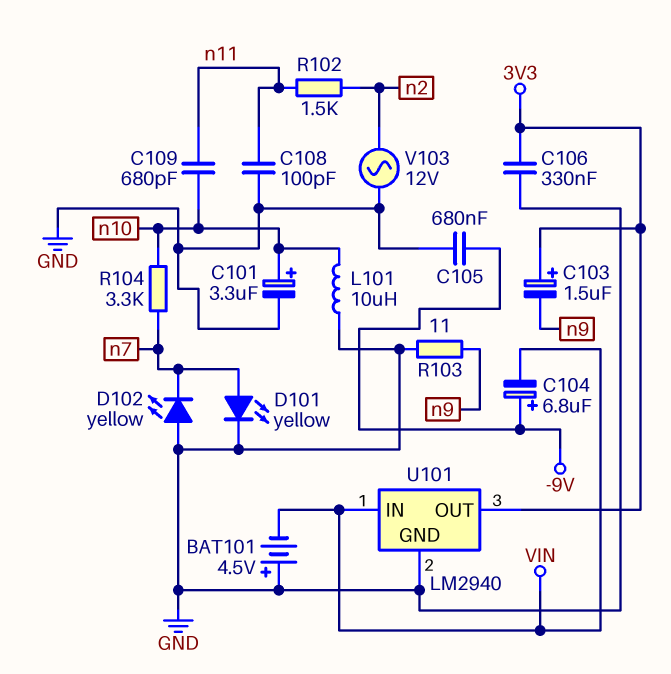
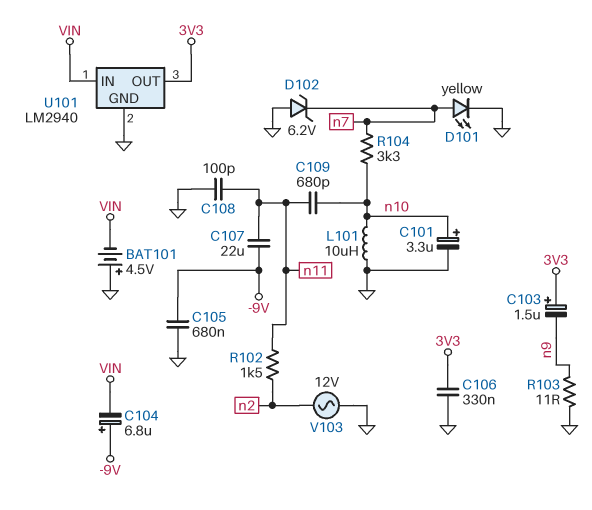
C107: none -> 22uF (-9V, n11)
D102: LED yellow (A GND, K n7) -> zener 6.2V (A GND, K n7)

